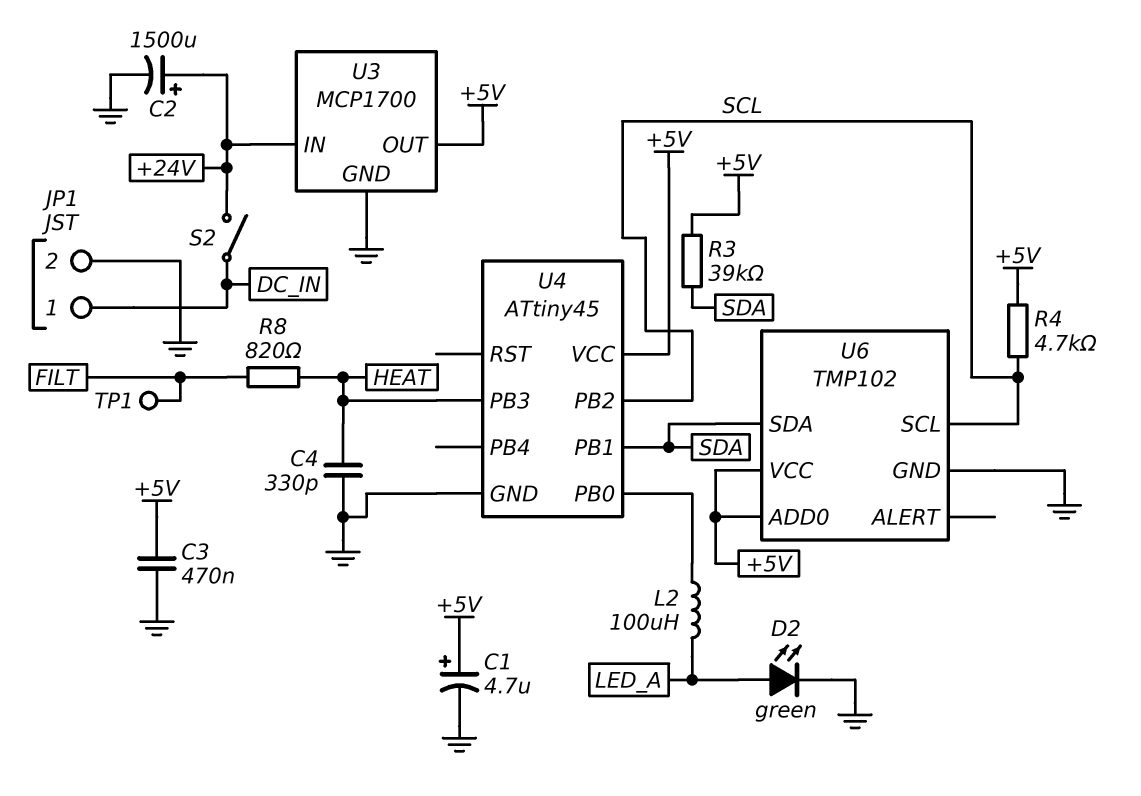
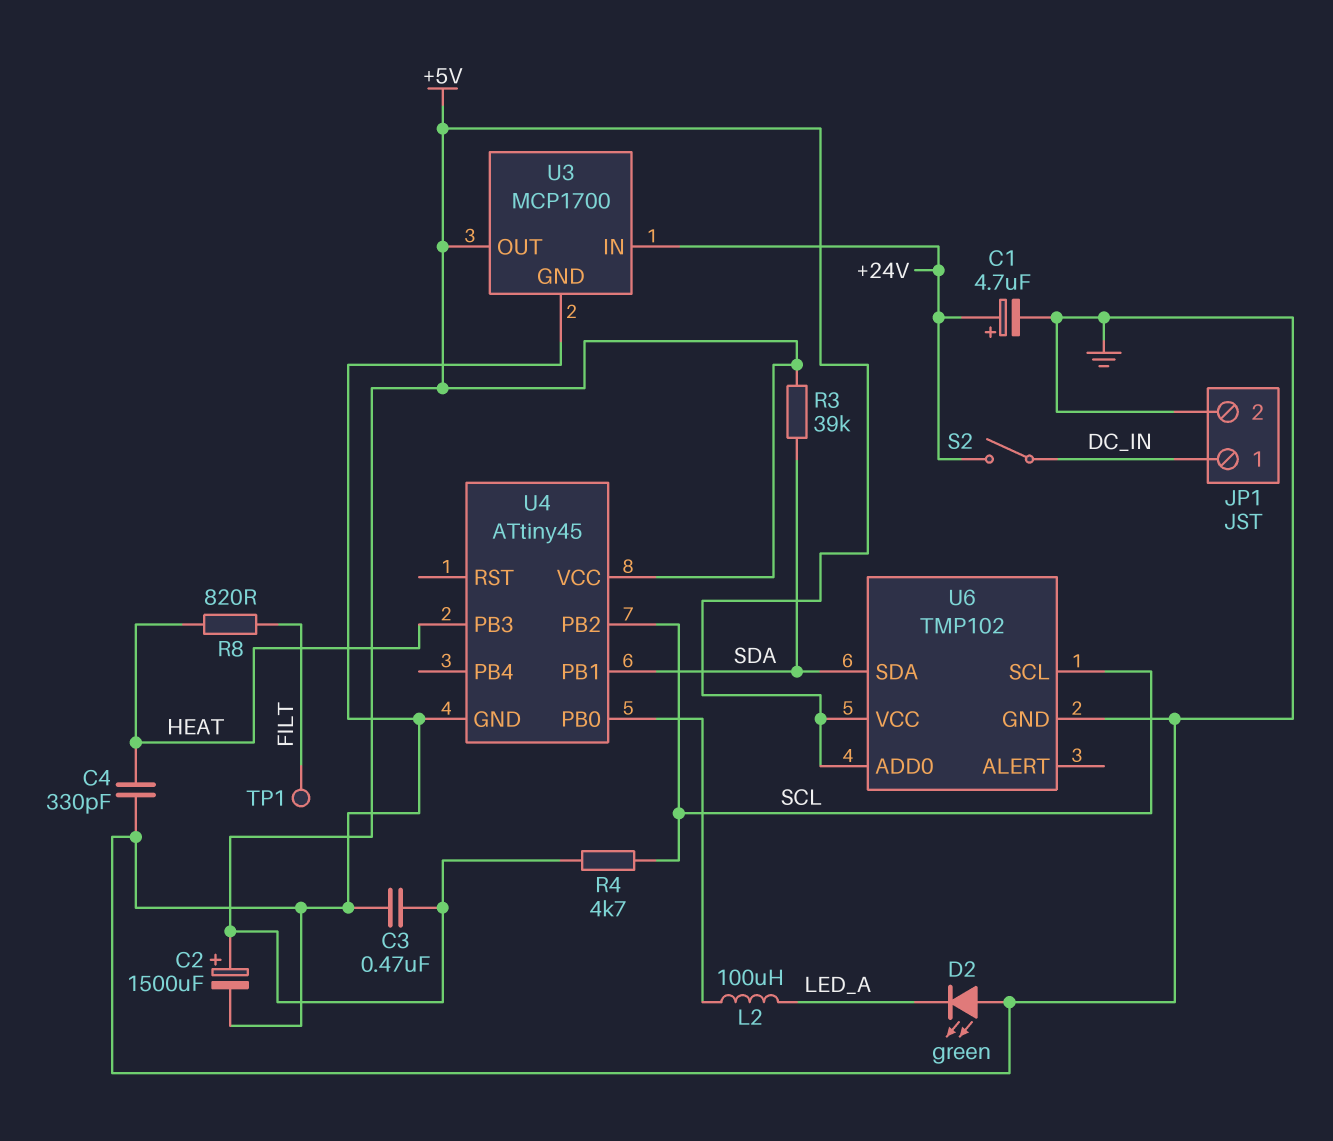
C1: 4.7uF (plus +5V, minus GND) -> 4.7uF (plus +24V, minus GND)
C2: 1500uF (plus +24V, minus GND) -> 1500uF (plus +5V, minus GND)
D2: LED green (A LED_A, K GND) -> LED green (A GND, K LED_A)

